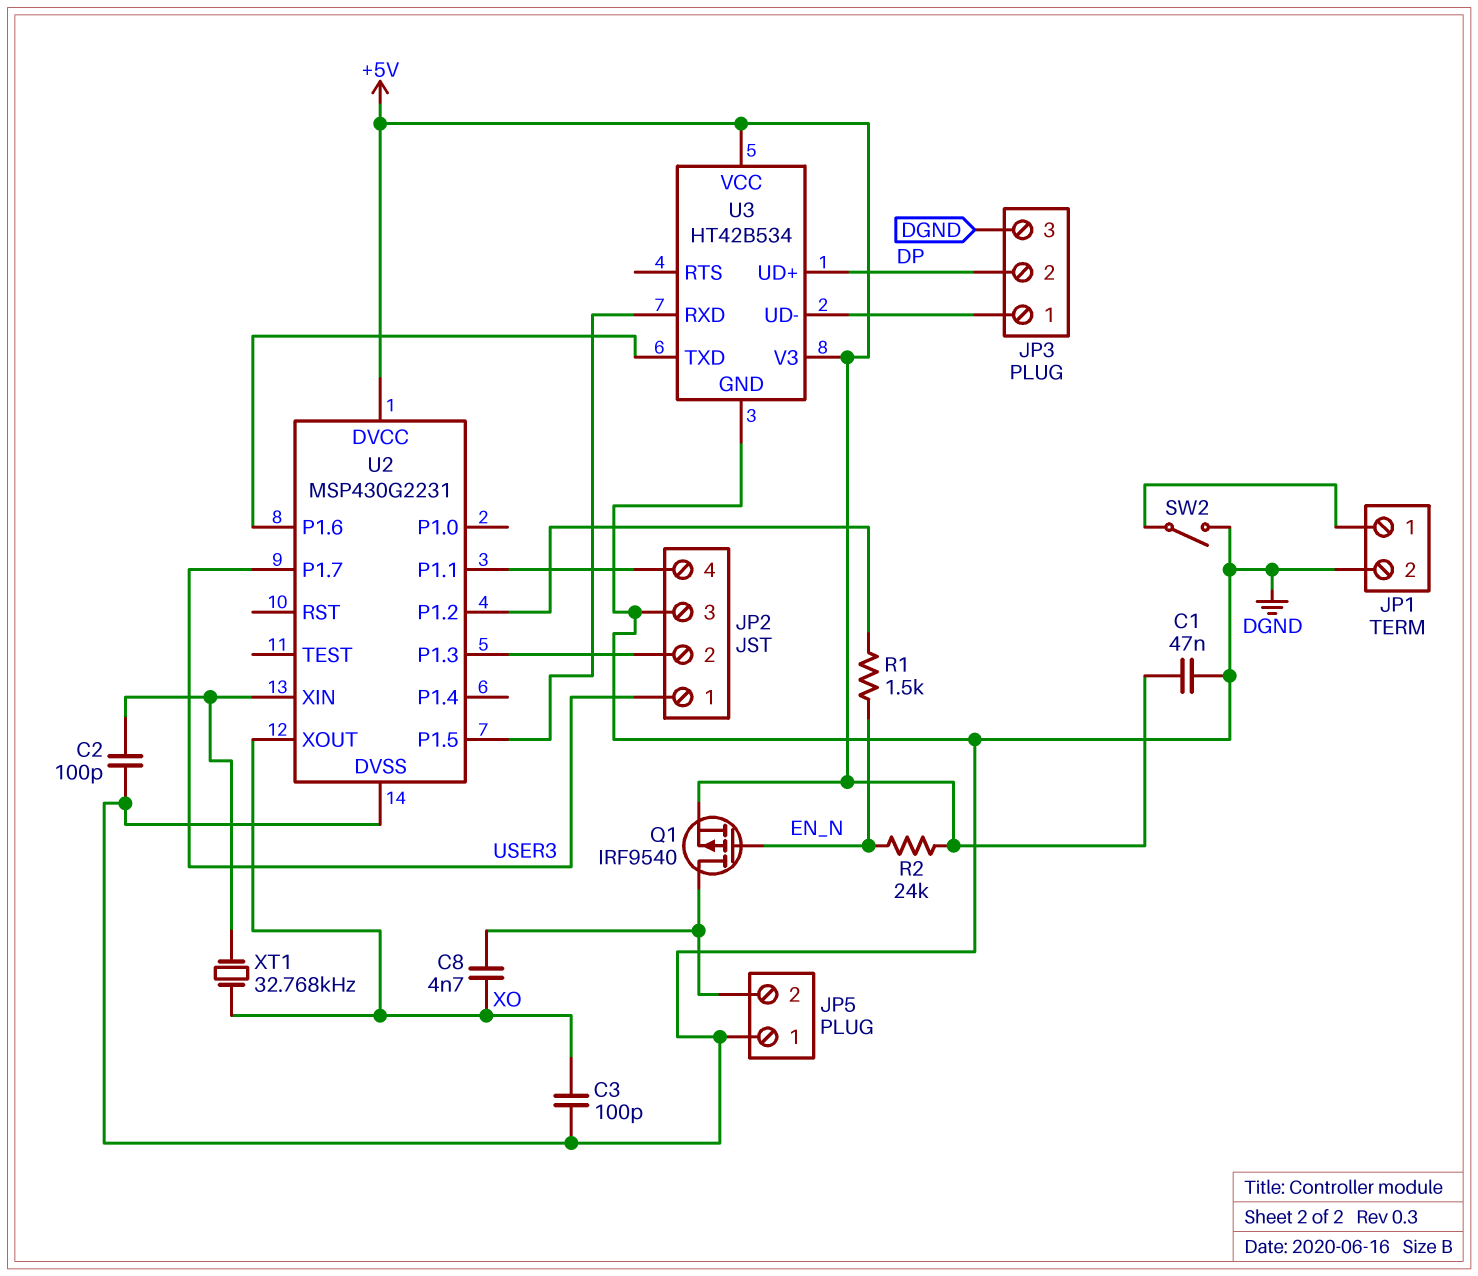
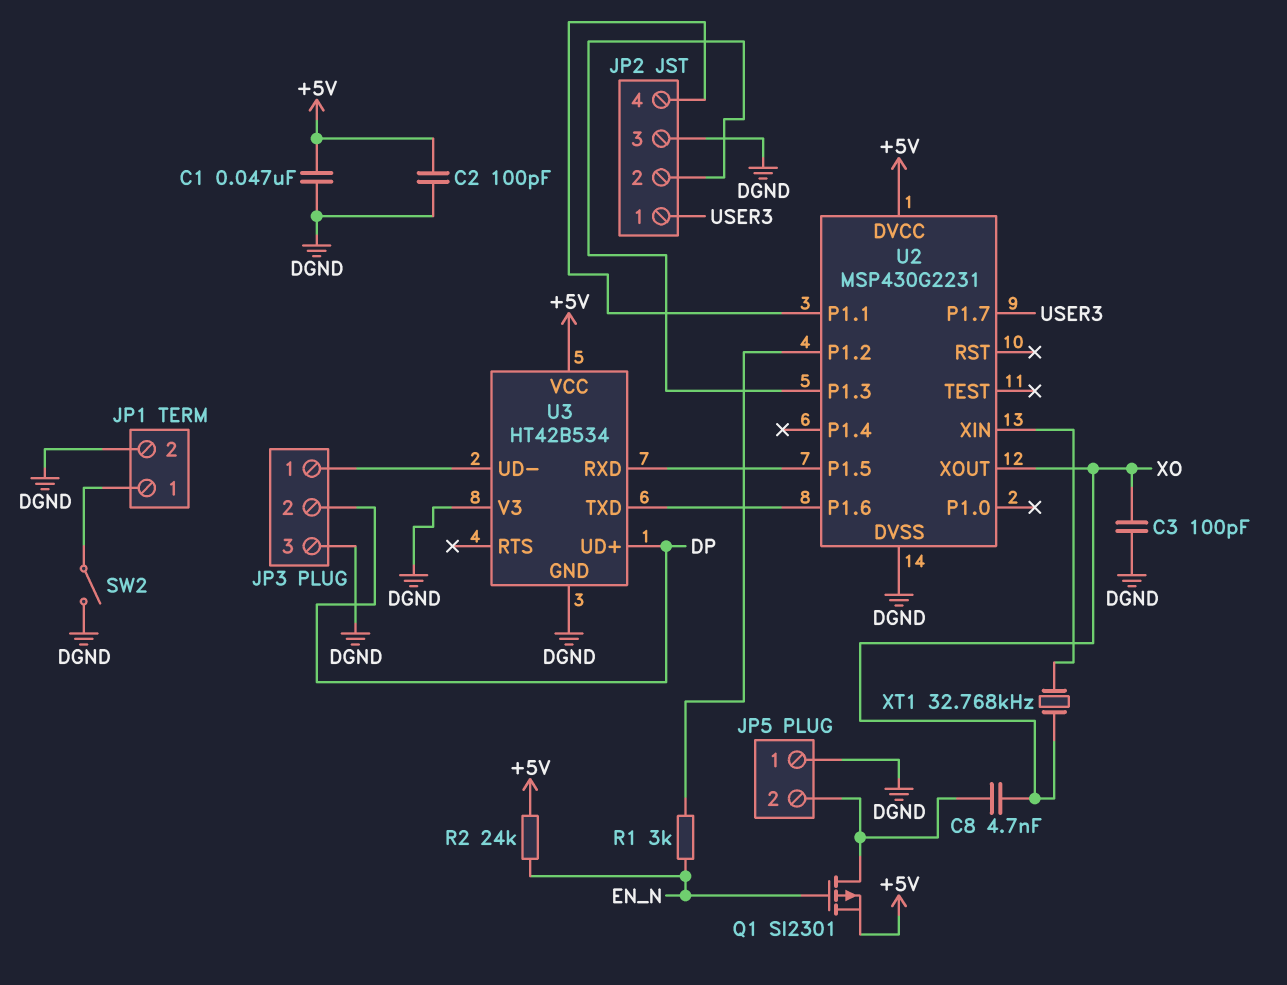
C2: 100pF (DGND, U2/XIN) -> 100pF (+5V, DGND)
Q1: PMOS IRF9540 (G EN_N, D JP5/2, S +5V) -> PMOS SI2301 (G EN_N, D JP5/2, S +5V)
R1: 1.5k (EN_N, U2/P1.2) -> 3k (EN_N, U2/P1.2)
U3 pin V3: +5V -> DGND

